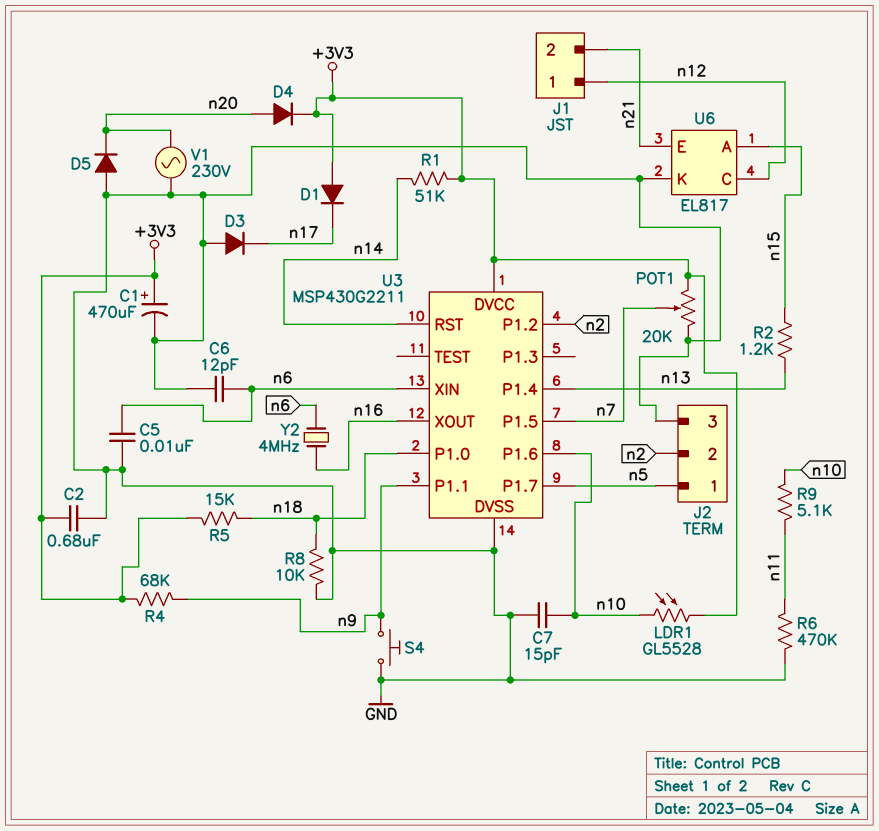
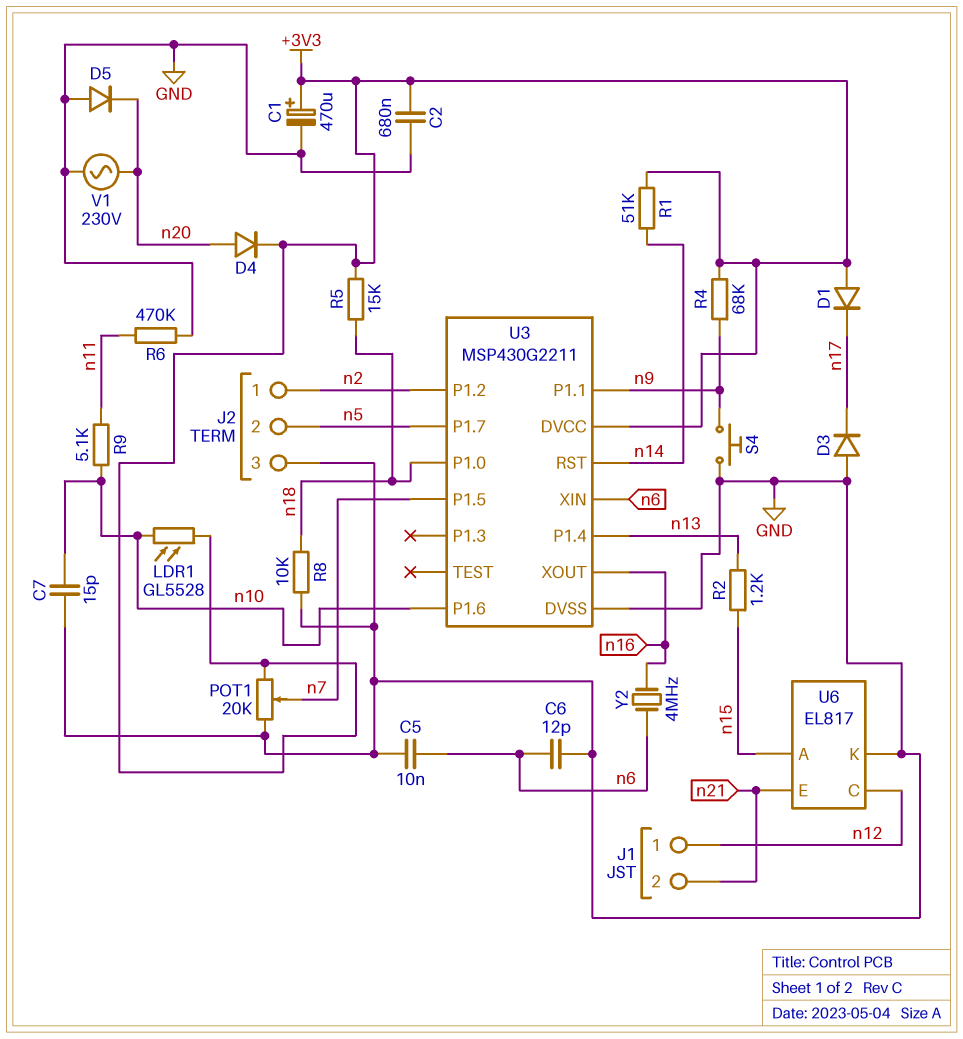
J2 pin 1: n5 -> n2
J2 pin 2: n2 -> n5

